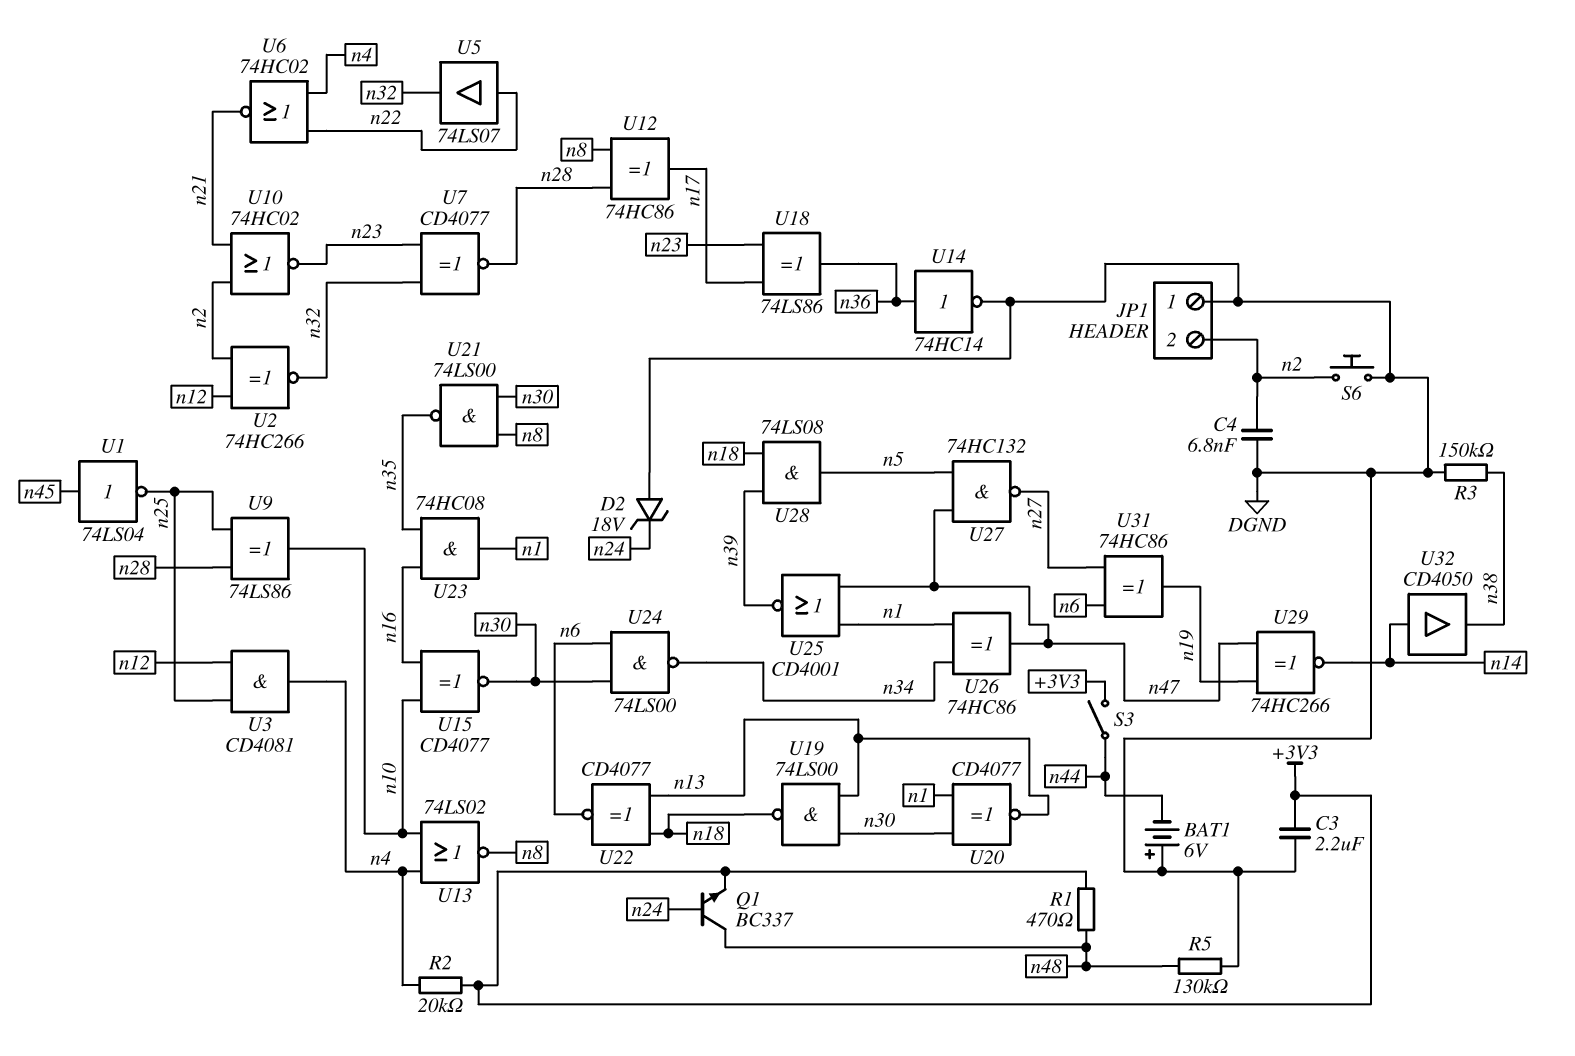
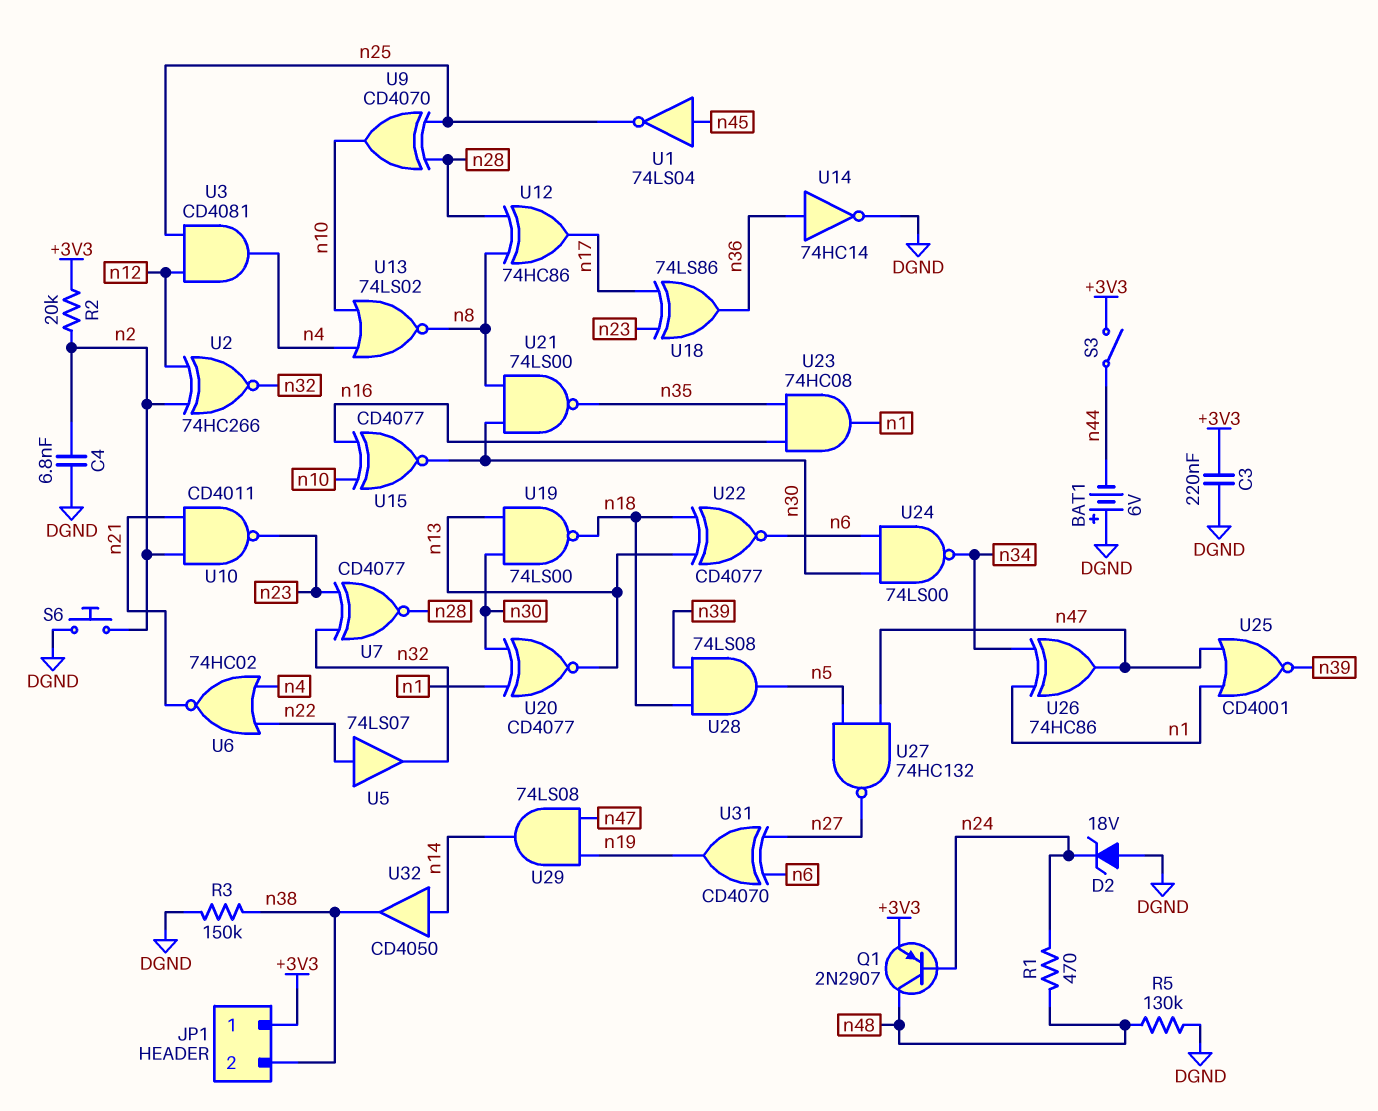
C3: 2.2uF (+3V3, DGND) -> 220nF (+3V3, DGND)
JP1 pin 1: DGND -> +3V3
JP1 pin 2: n2 -> n38
Q1: NPN BC337 (B n24, C n48, E +3V3) -> PNP 2N2907 (B n24, C n48, E +3V3)
R1: 470 (+3V3, n48) -> 470 (n24, n48)
R2: 20k (+3V3, n4) -> 20k (+3V3, n2)
U9: XOR 74LS86 (in n25, in n28, out n10) -> XOR CD4070 (in n25, in n28, out n10)
U10: NOR 74HC02 (in n2, in n21, out n23) -> NAND CD4011 (in n2, in n21, out n23)
U29: XNOR 74HC266 (in n19, in n47, out n14) -> AND 74LS08 (in n19, in n47, out n14)
U31: XOR 74HC86 (in n6, in n27, out n19) -> XOR CD4070 (in n6, in n27, out n19)

